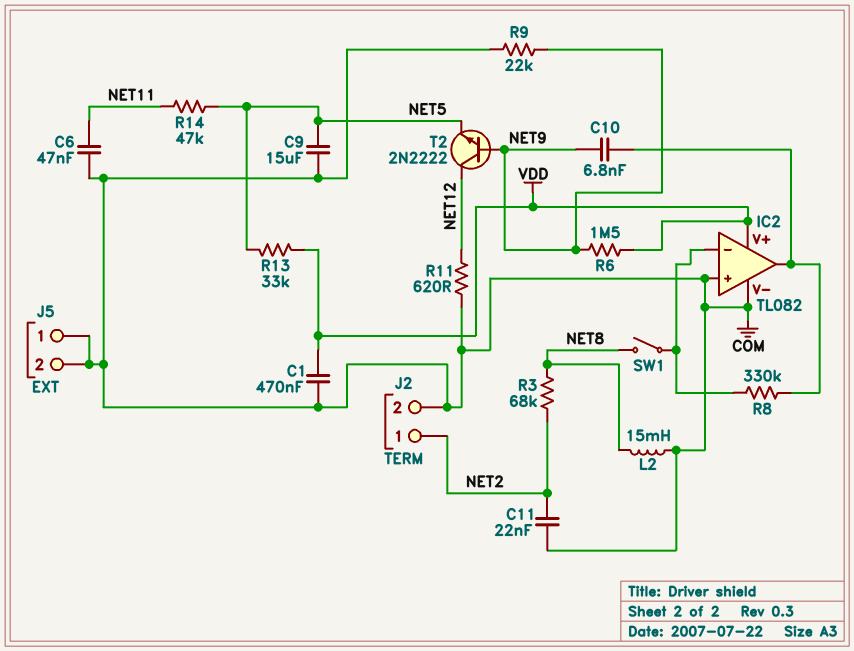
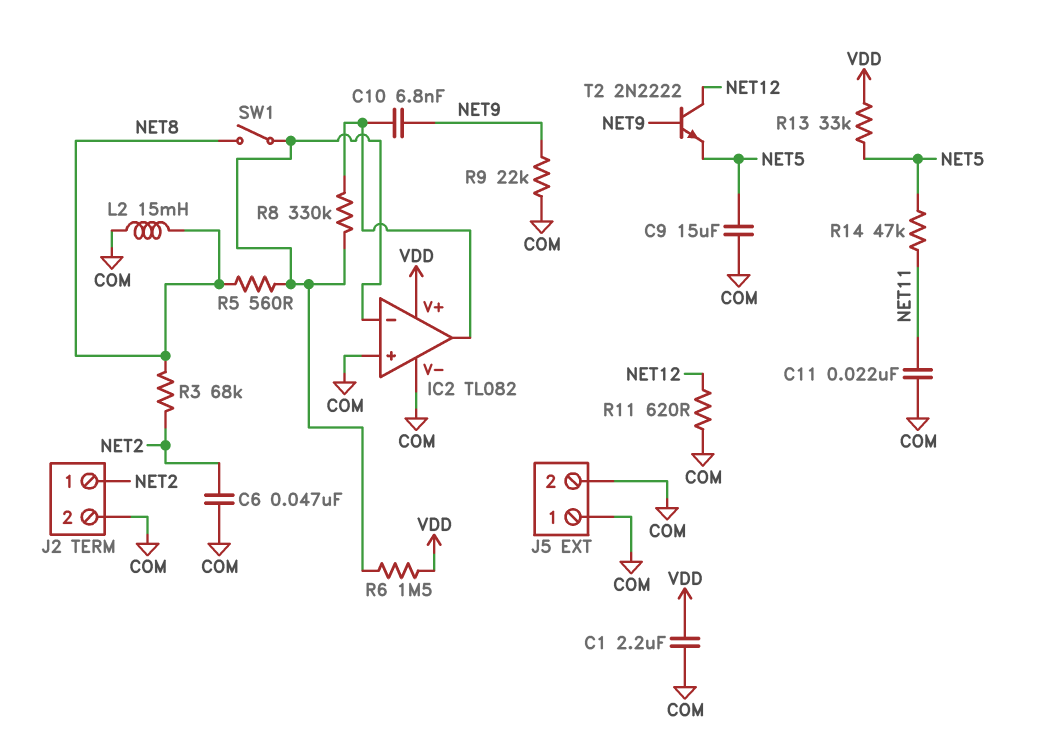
C1: 470nF (COM, VDD) -> 2.2uF (COM, VDD)
C6: 47nF (COM, NET11) -> 47nF (COM, NET2)
C11: 22nF (COM, NET2) -> 22nF (COM, NET11)
R5: none -> 560 (IC2/in-, NET8)
R6: 1.5M (NET9, VDD) -> 1.5M (IC2/in-, VDD)

